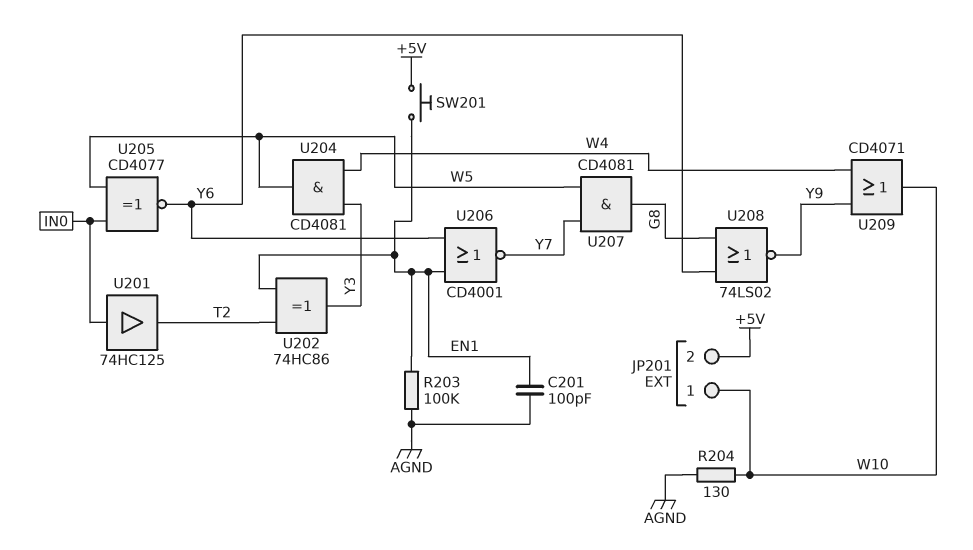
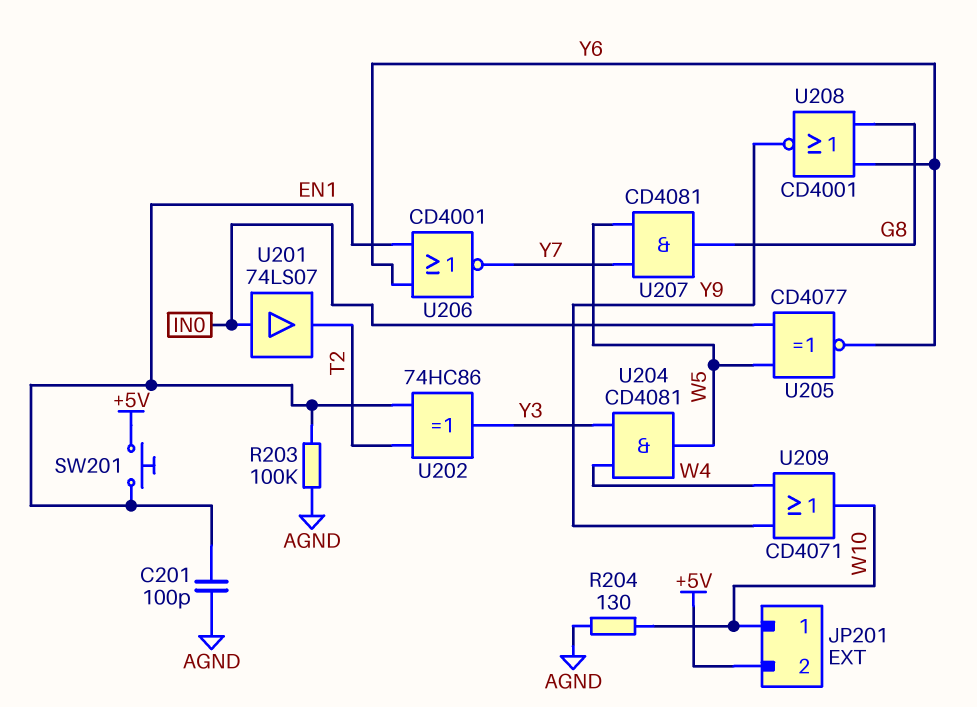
U201: buffer 74HC125 (in IN0, out T2) -> buffer 74LS07 (in IN0, out T2)
U208: NOR 74LS02 (in G8, in Y6, out Y9) -> NOR CD4001 (in G8, in Y6, out Y9)

